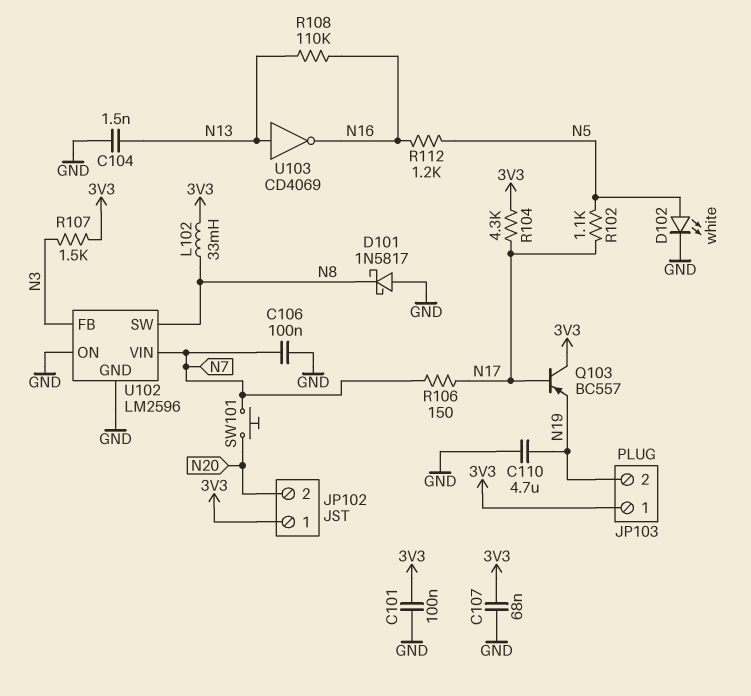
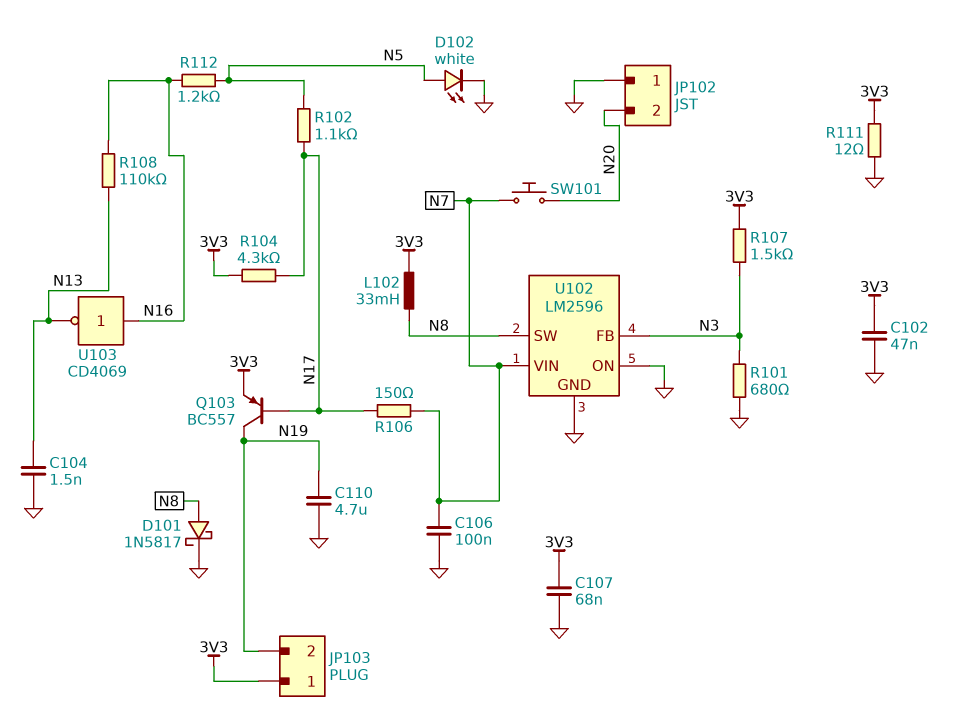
C101: 100nF (3V3, GND) -> none
C102: none -> 47nF (3V3, GND)
D101: schottky 1N5817 (A GND, K N8) -> schottky 1N5817 (A N8, K GND)
JP102 pin 1: 3V3 -> GND
Q103: PNP BC557 (B N17, C 3V3, E N19) -> PNP BC557 (B N17, C N19, E 3V3)
R101: none -> 680 (GND, N3)
R111: none -> 12 (3V3, GND)
U103: NOT CD4069 (in N13, out N16) -> NOT CD4069 (in N16, out N13)

